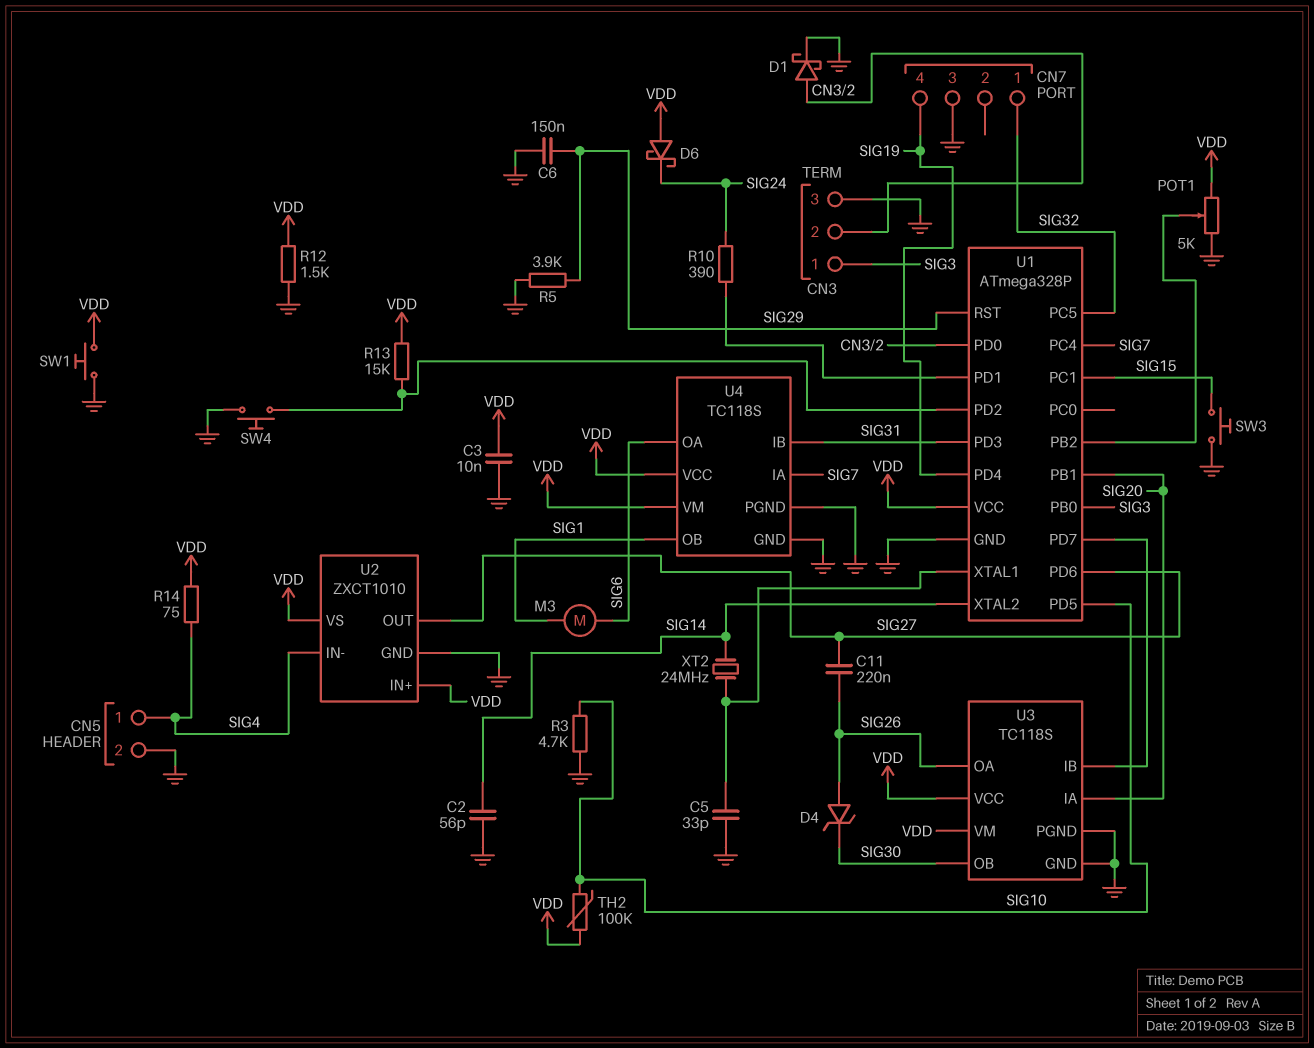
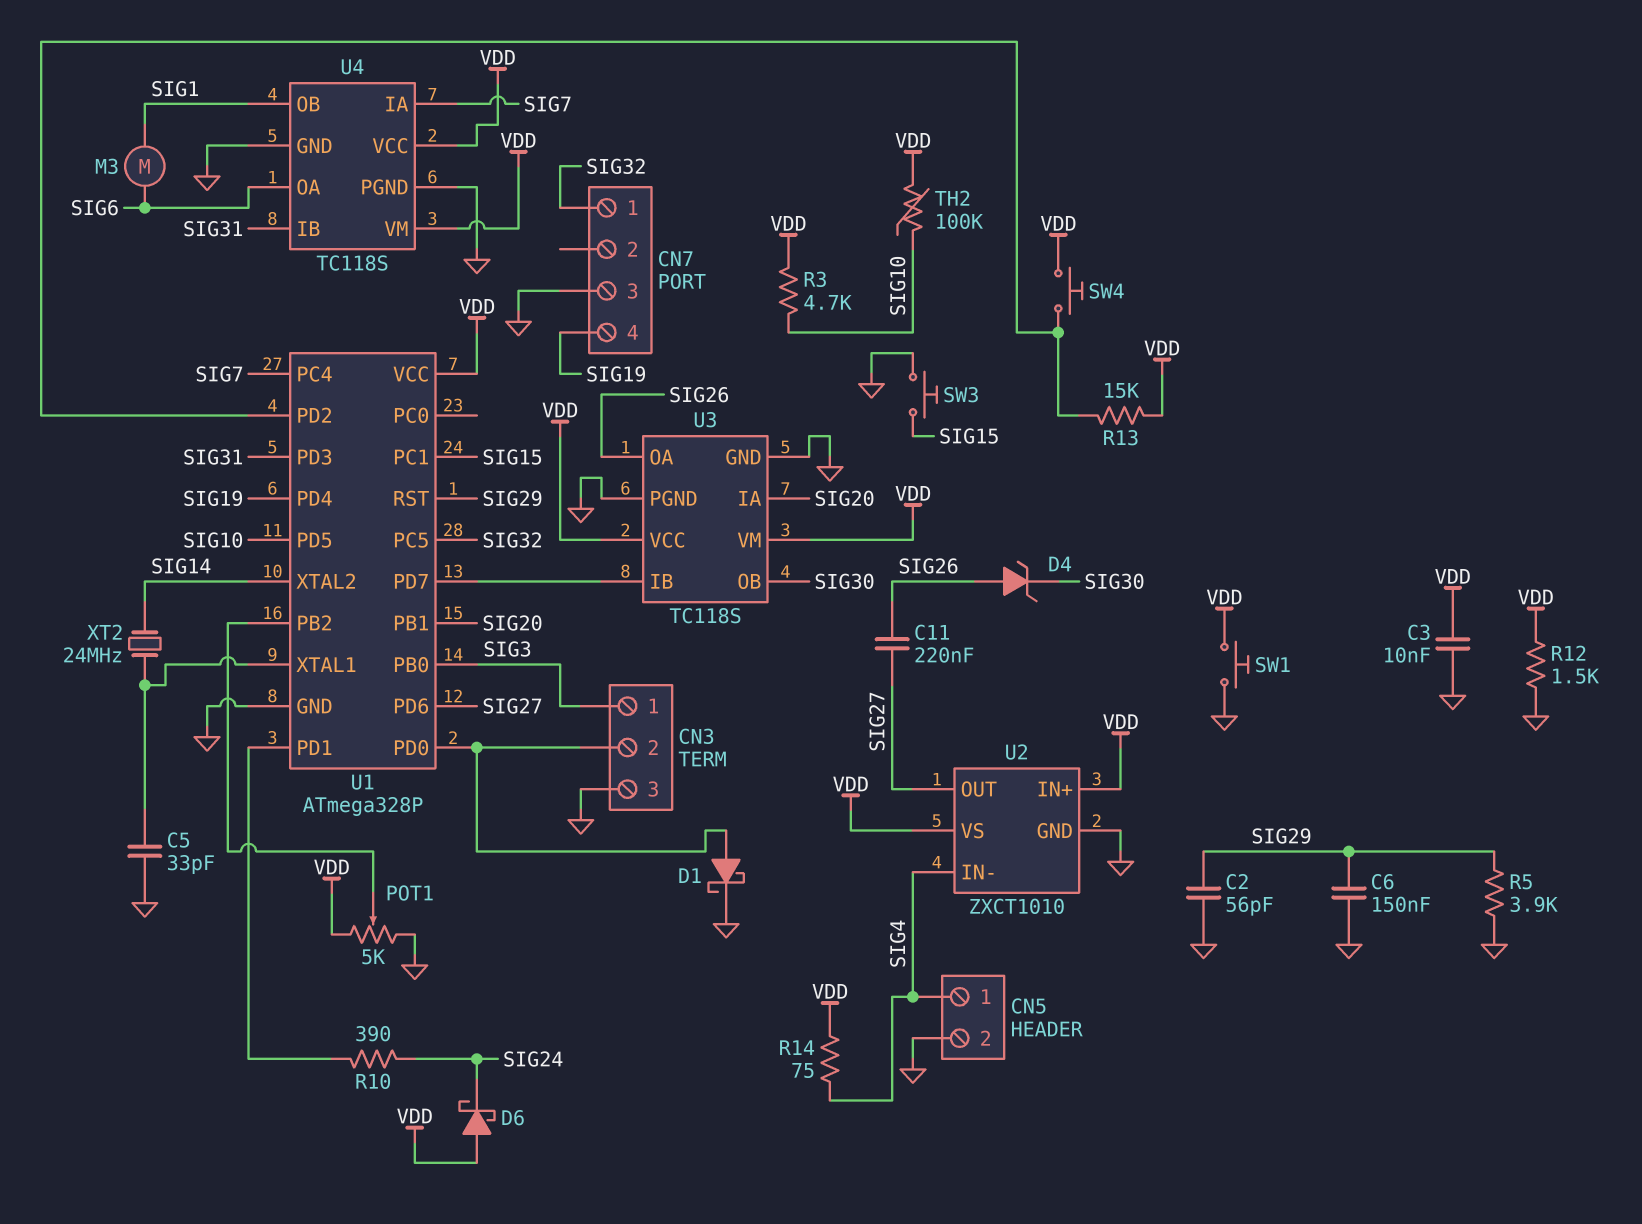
C2: 56pF (GND, SIG14) -> 56pF (GND, SIG29)
R3: 4.7k (GND, SIG10) -> 4.7k (SIG10, VDD)
SW4: button (GND, U1/PD2) -> button (U1/PD2, VDD)

